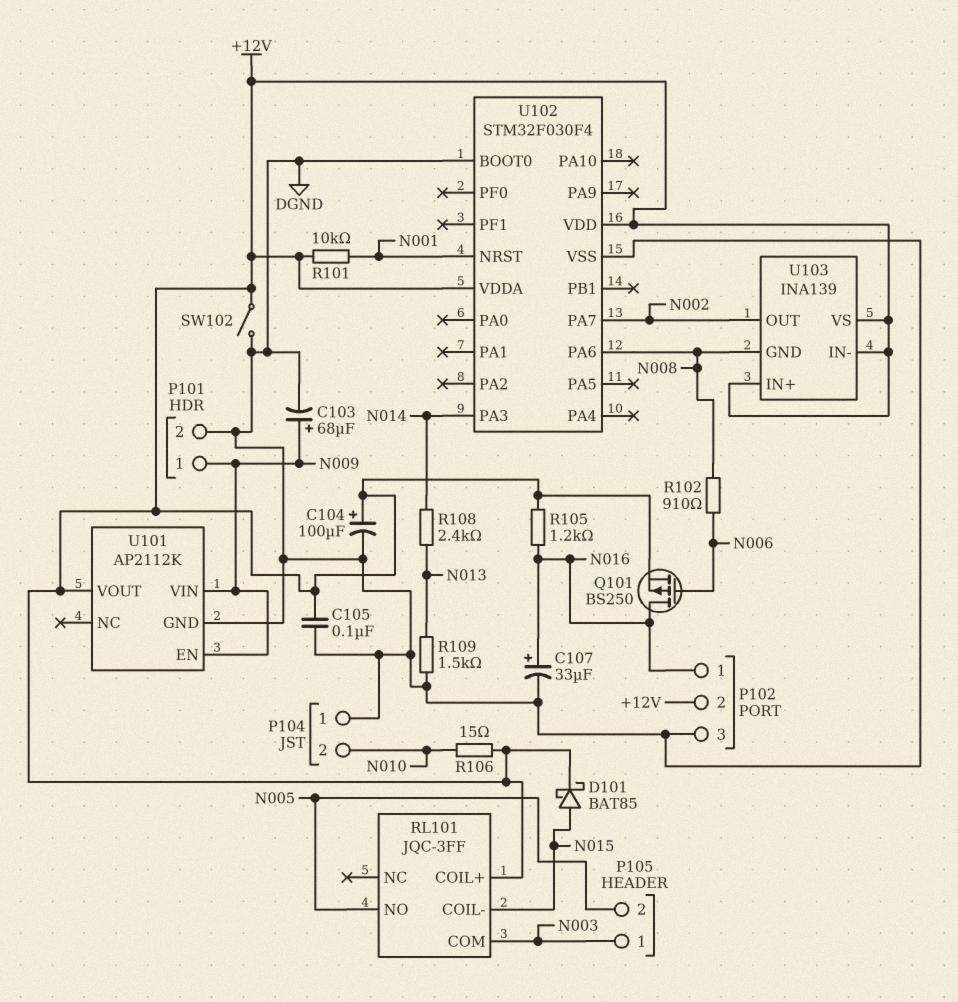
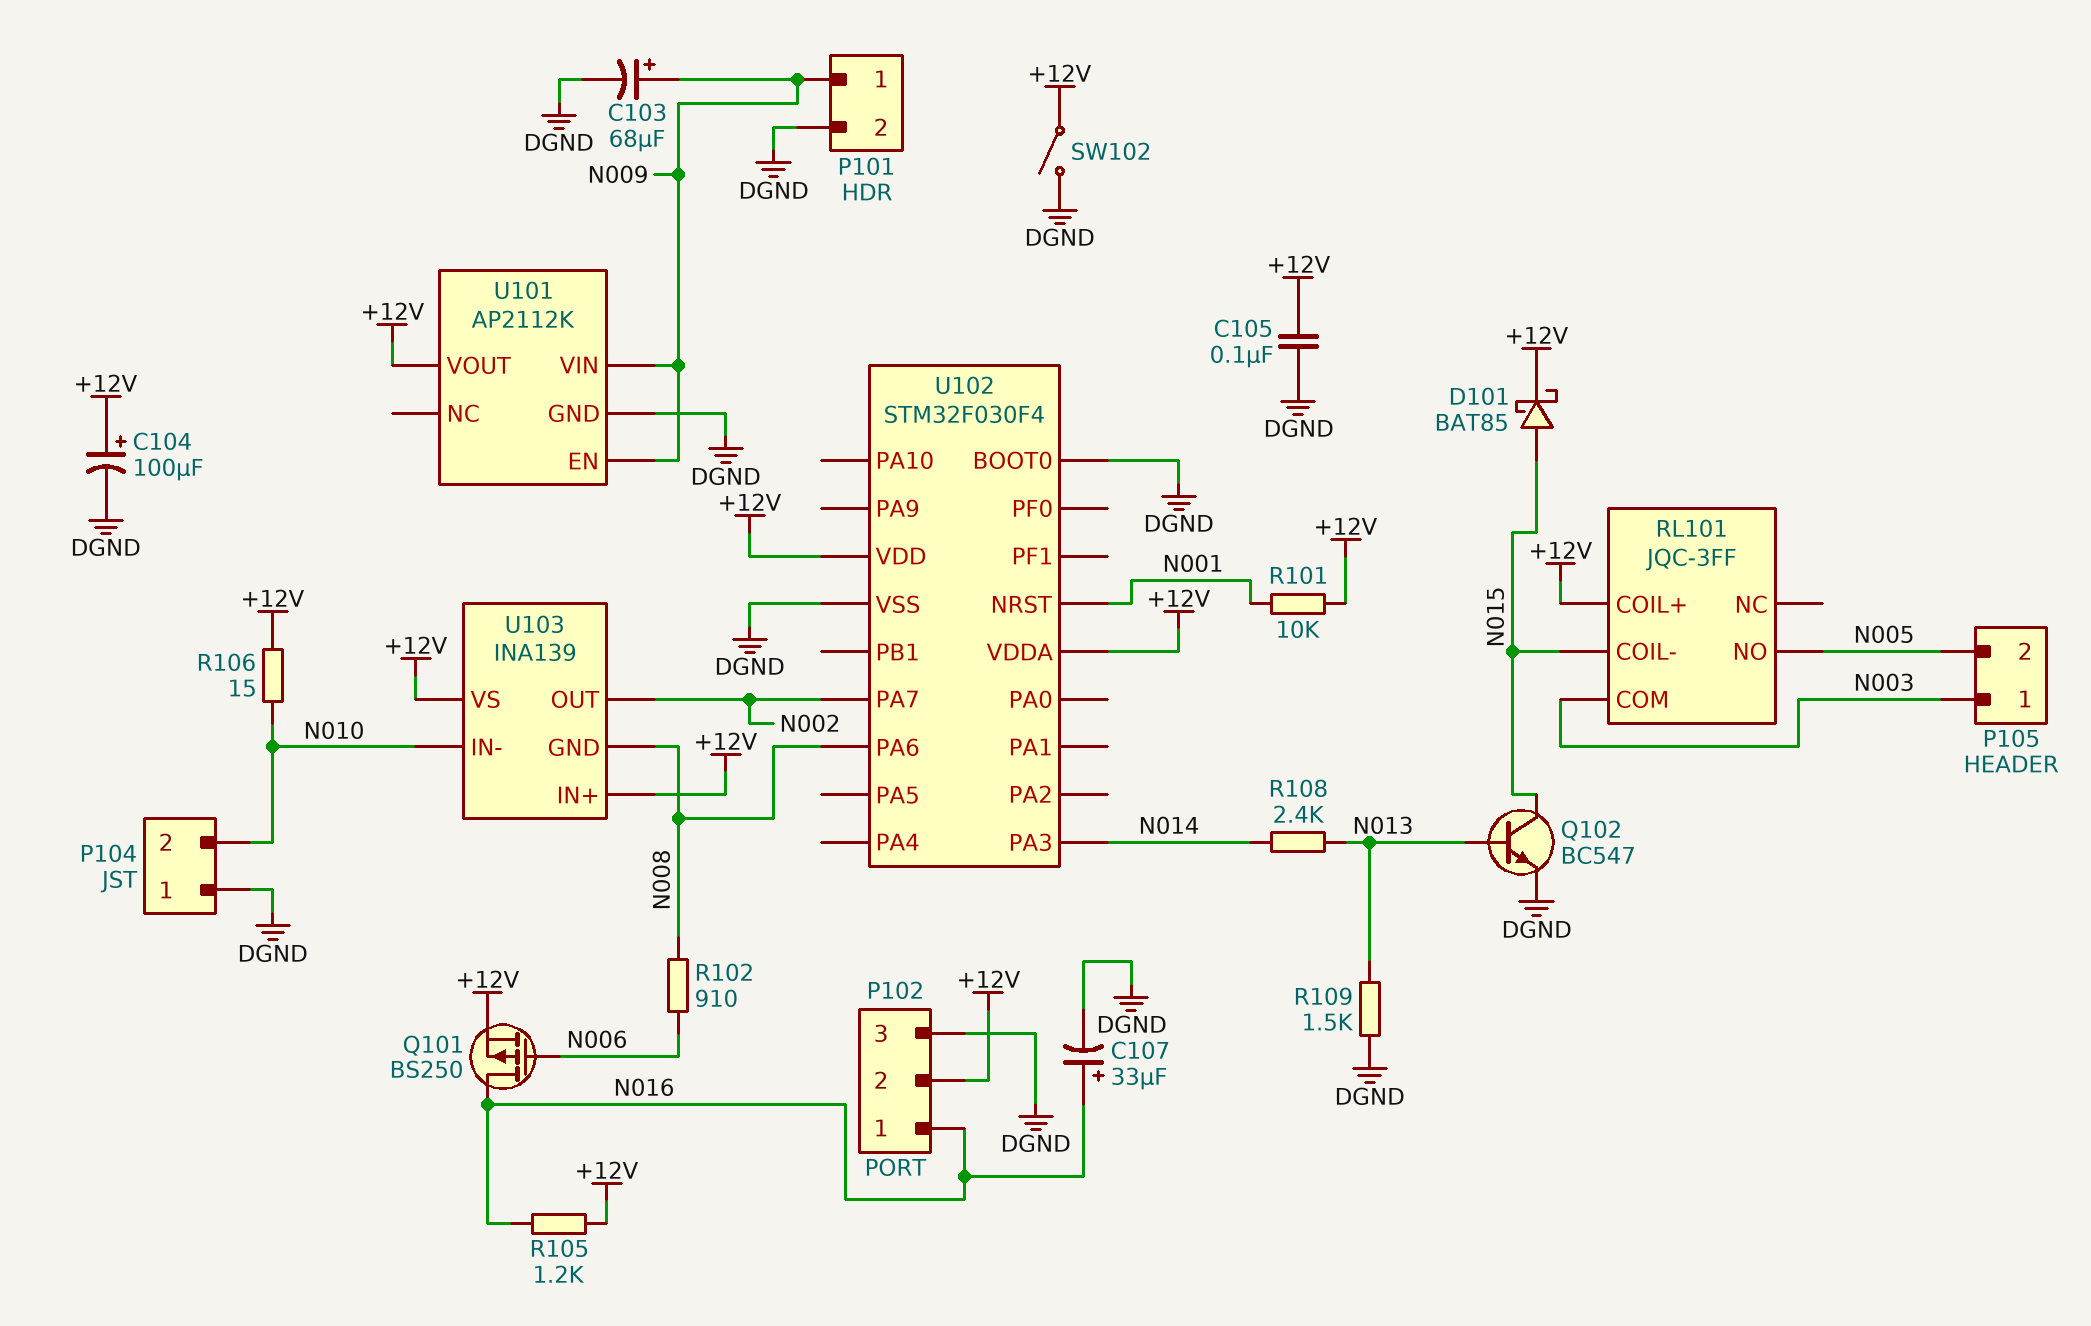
Q102: none -> NPN BC547 (B N013, C N015, E DGND)
U103 pin IN-: +12V -> N010

